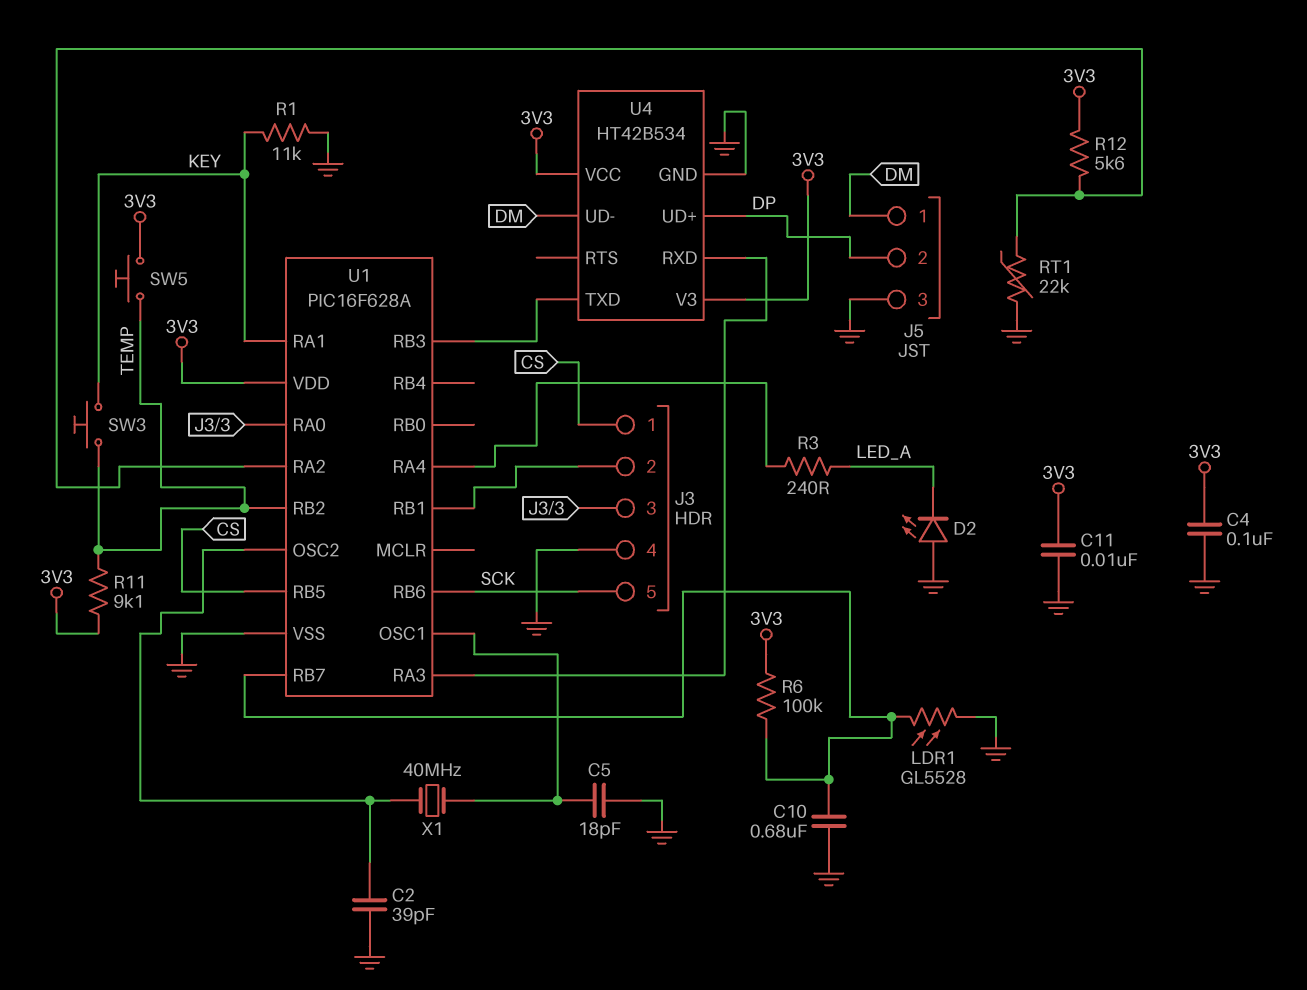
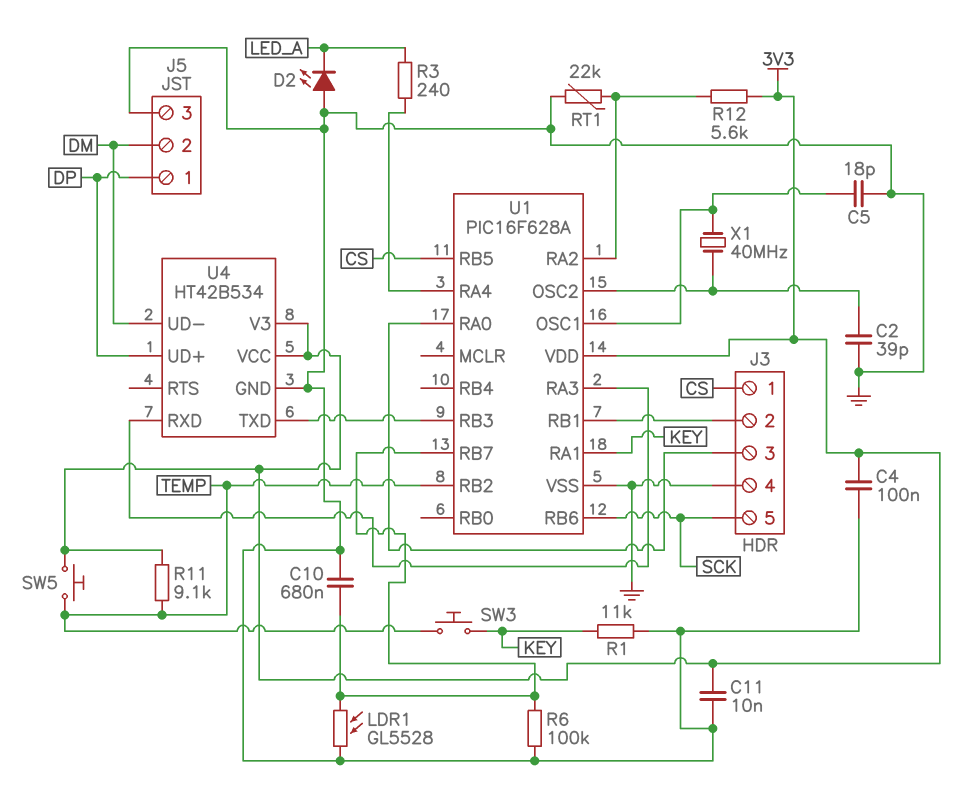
J5 pin 1: DM -> DP
J5 pin 2: DP -> DM
R6: 100k (3V3, U1/RB7) -> 100k (GND, U1/RB7)

